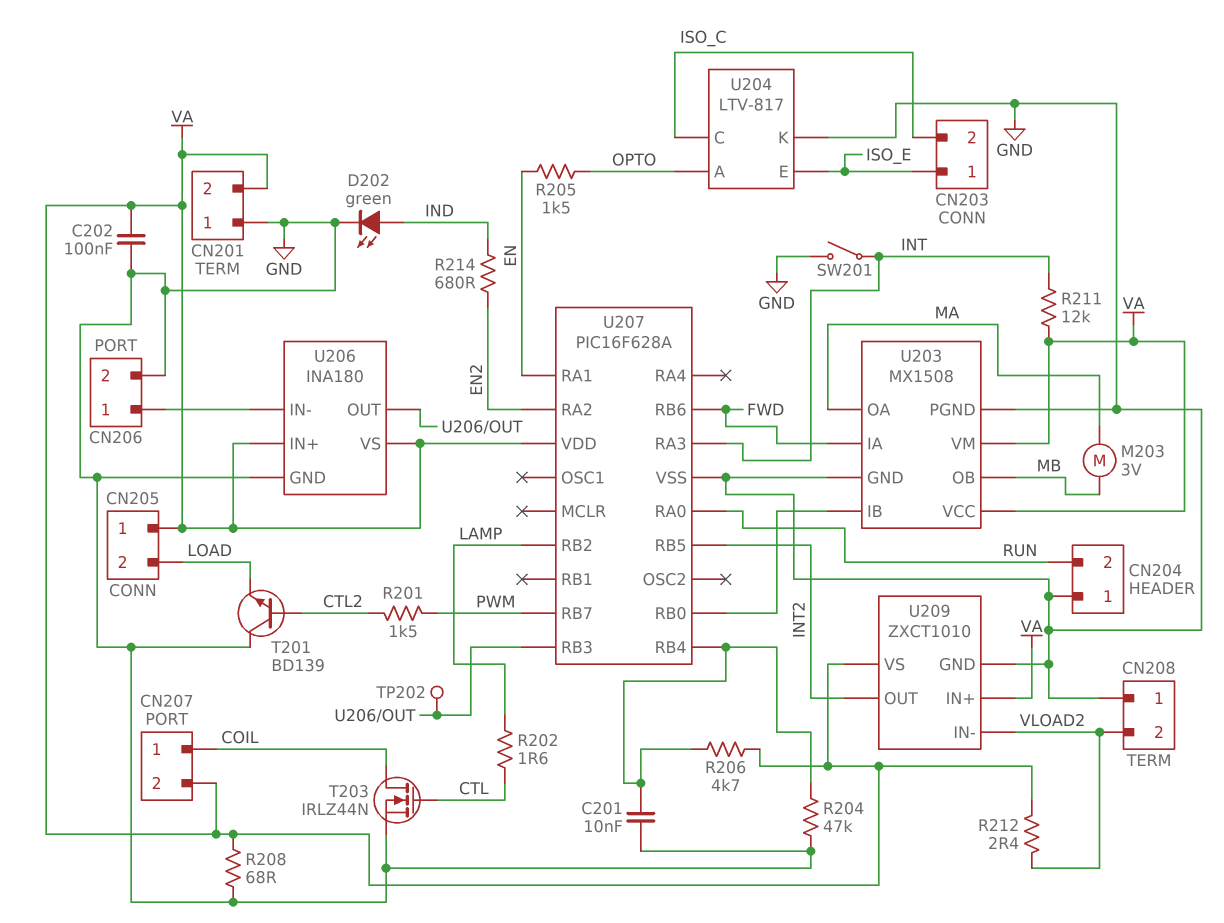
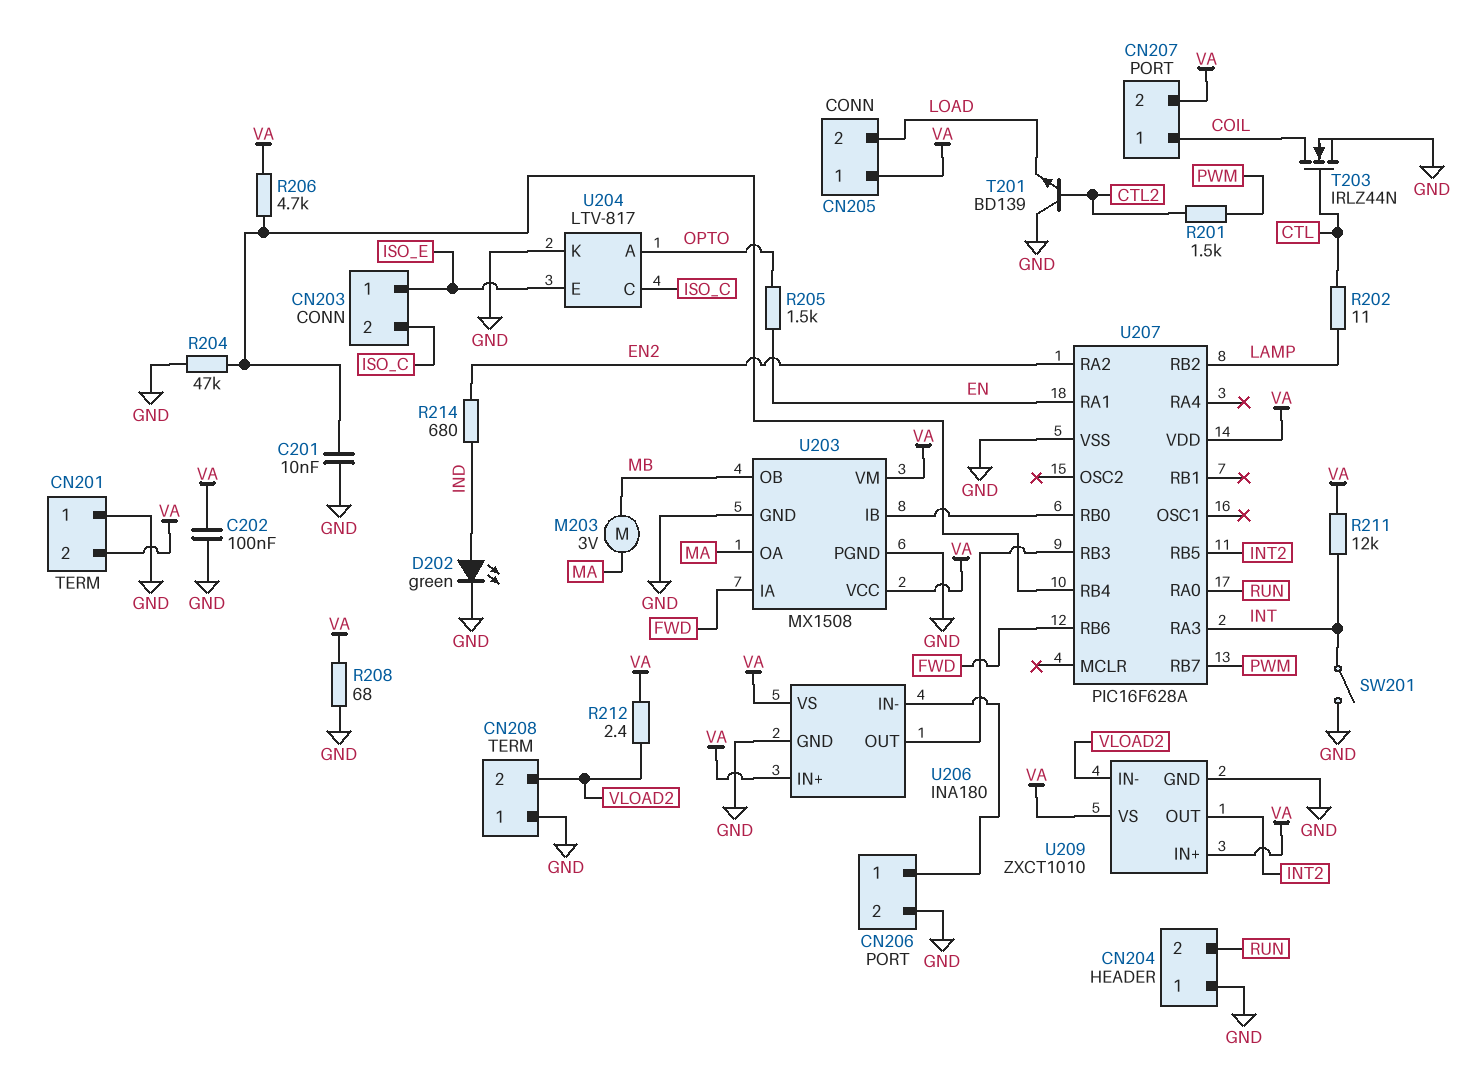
R202: 1.6 (CTL, LAMP) -> 11 (CTL, LAMP)
TP202: test point (U206/OUT) -> none

